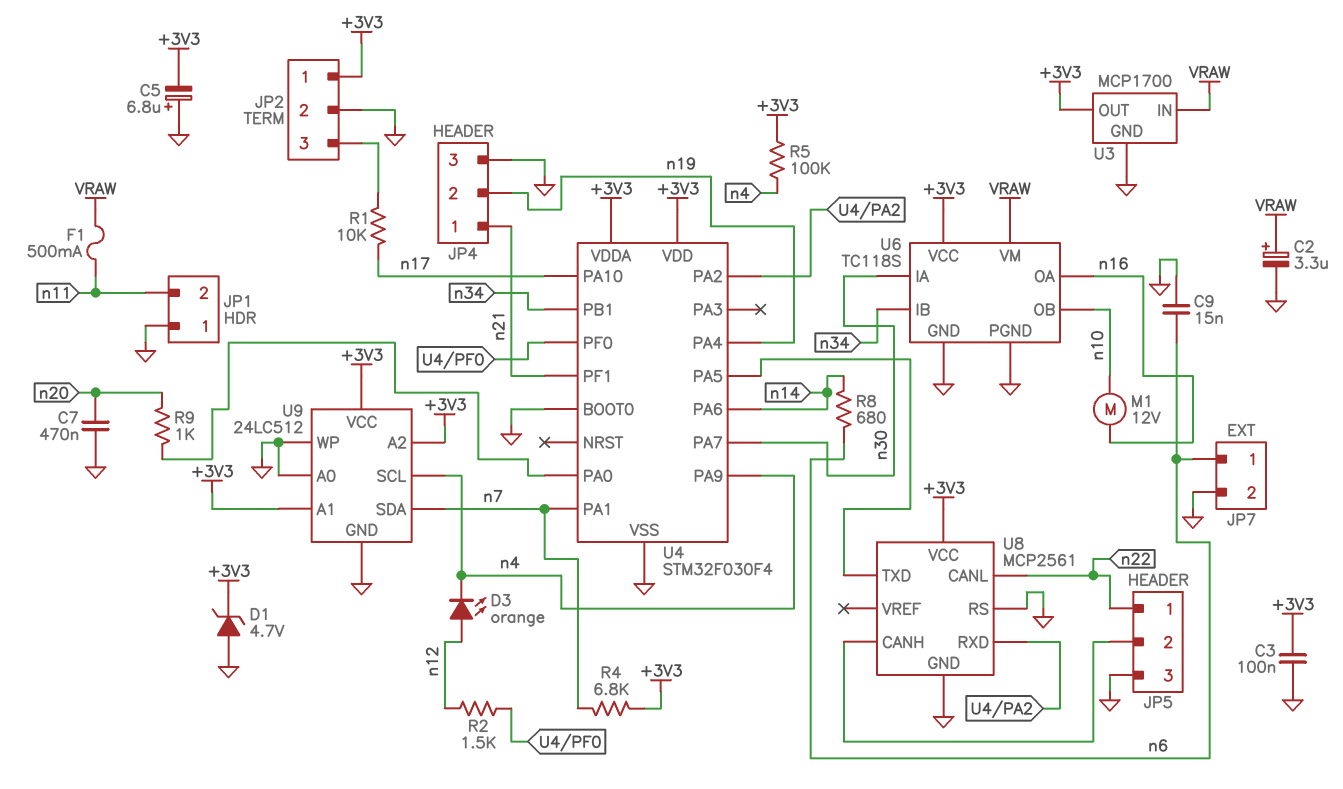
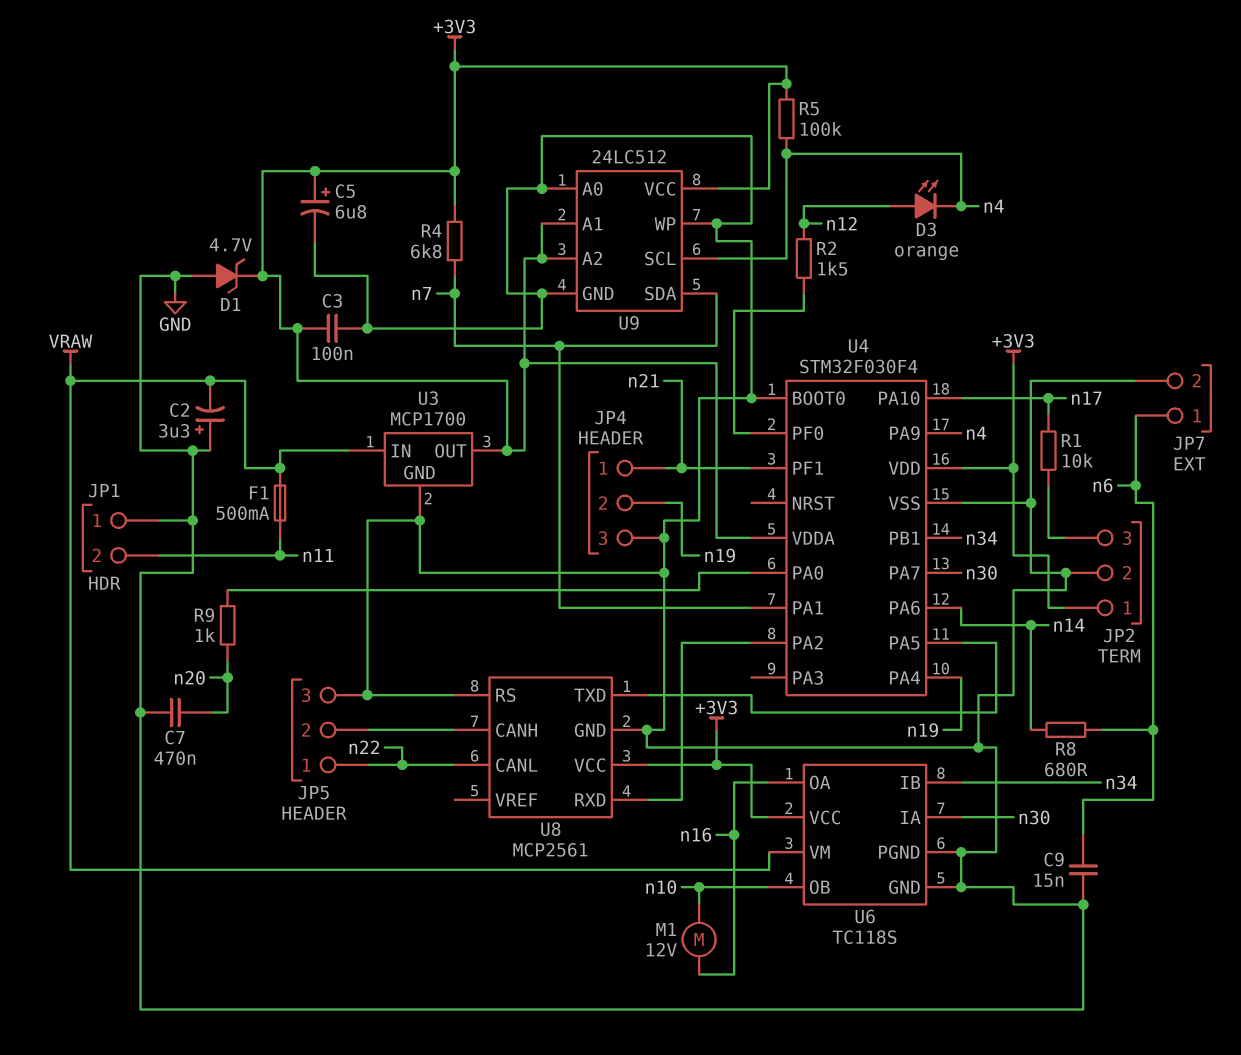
C2: 3.3uF (plus VRAW, minus GND) -> 3.3uF (plus GND, minus VRAW)
C5: 6.8uF (plus GND, minus +3V3) -> 6.8uF (plus +3V3, minus GND)

